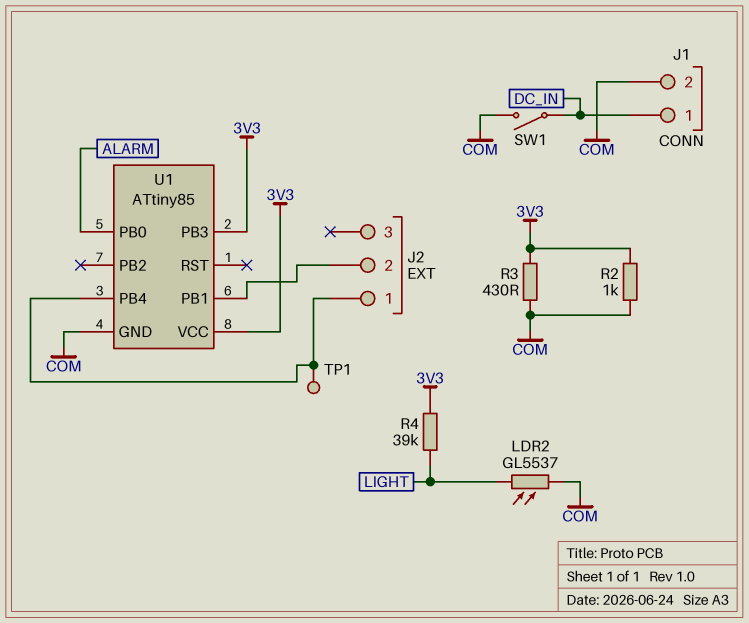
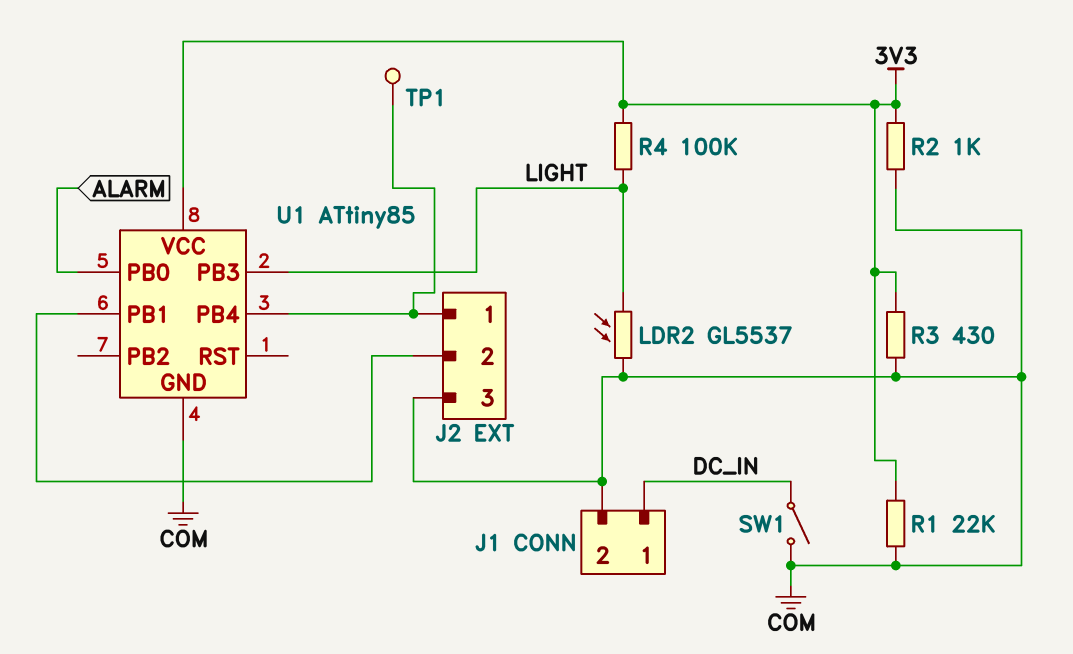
J2 pin 3: none -> COM
R1: none -> 22k (3V3, COM)
R4: 39k (3V3, LIGHT) -> 100k (3V3, LIGHT)
U1 pin PB3: 3V3 -> LIGHT

